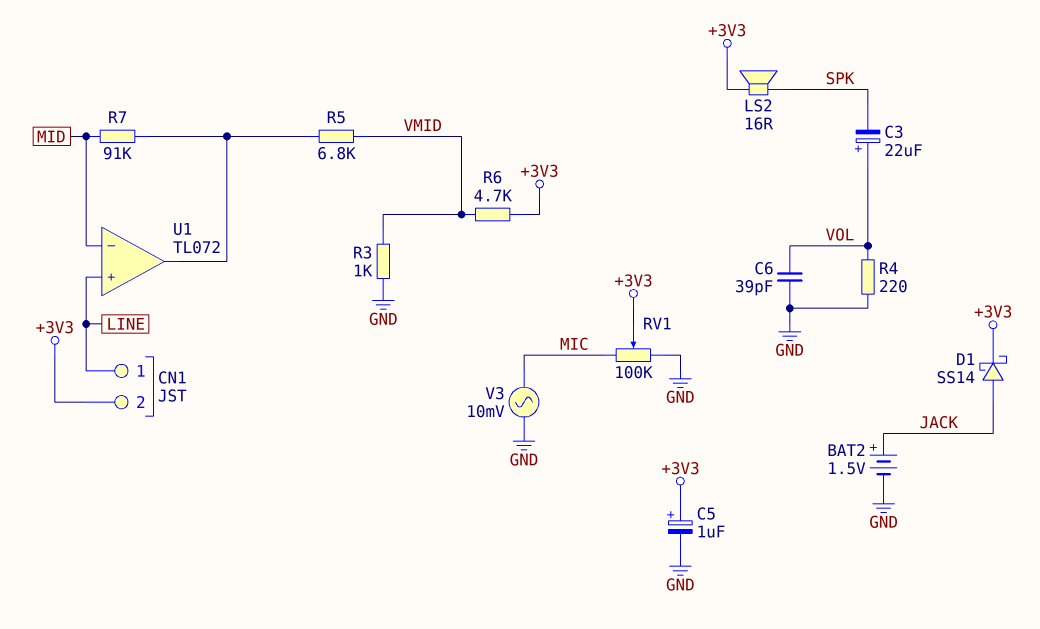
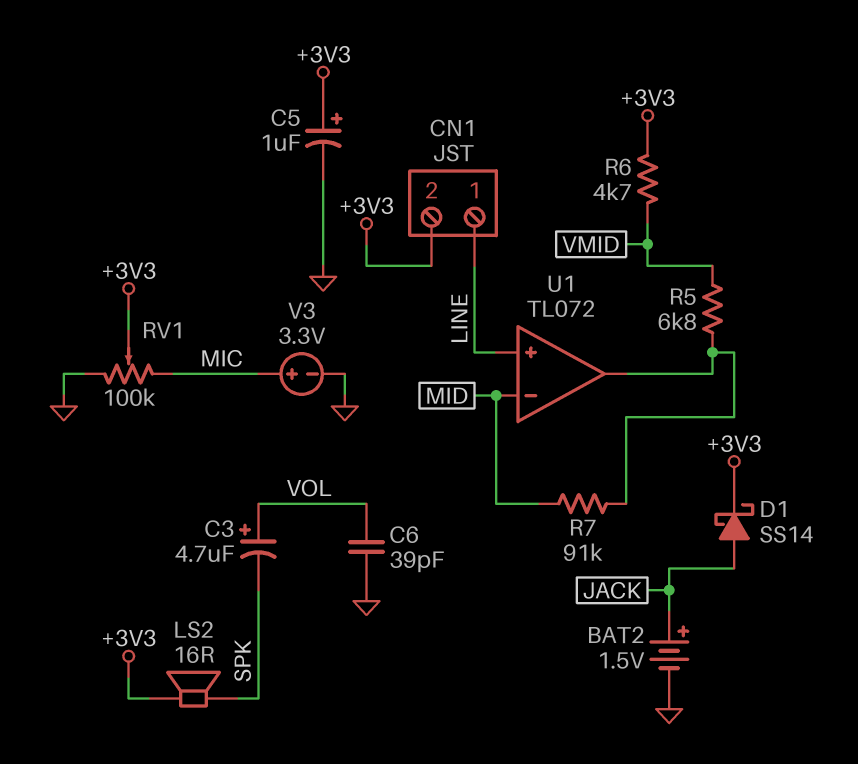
C3: 22uF (plus VOL, minus SPK) -> 4.7uF (plus VOL, minus SPK)
R3: 1k (GND, VMID) -> none
R4: 220 (GND, VOL) -> none
V3: AC 10mV (GND, MIC) -> 3.3V (plus MIC, minus GND)

